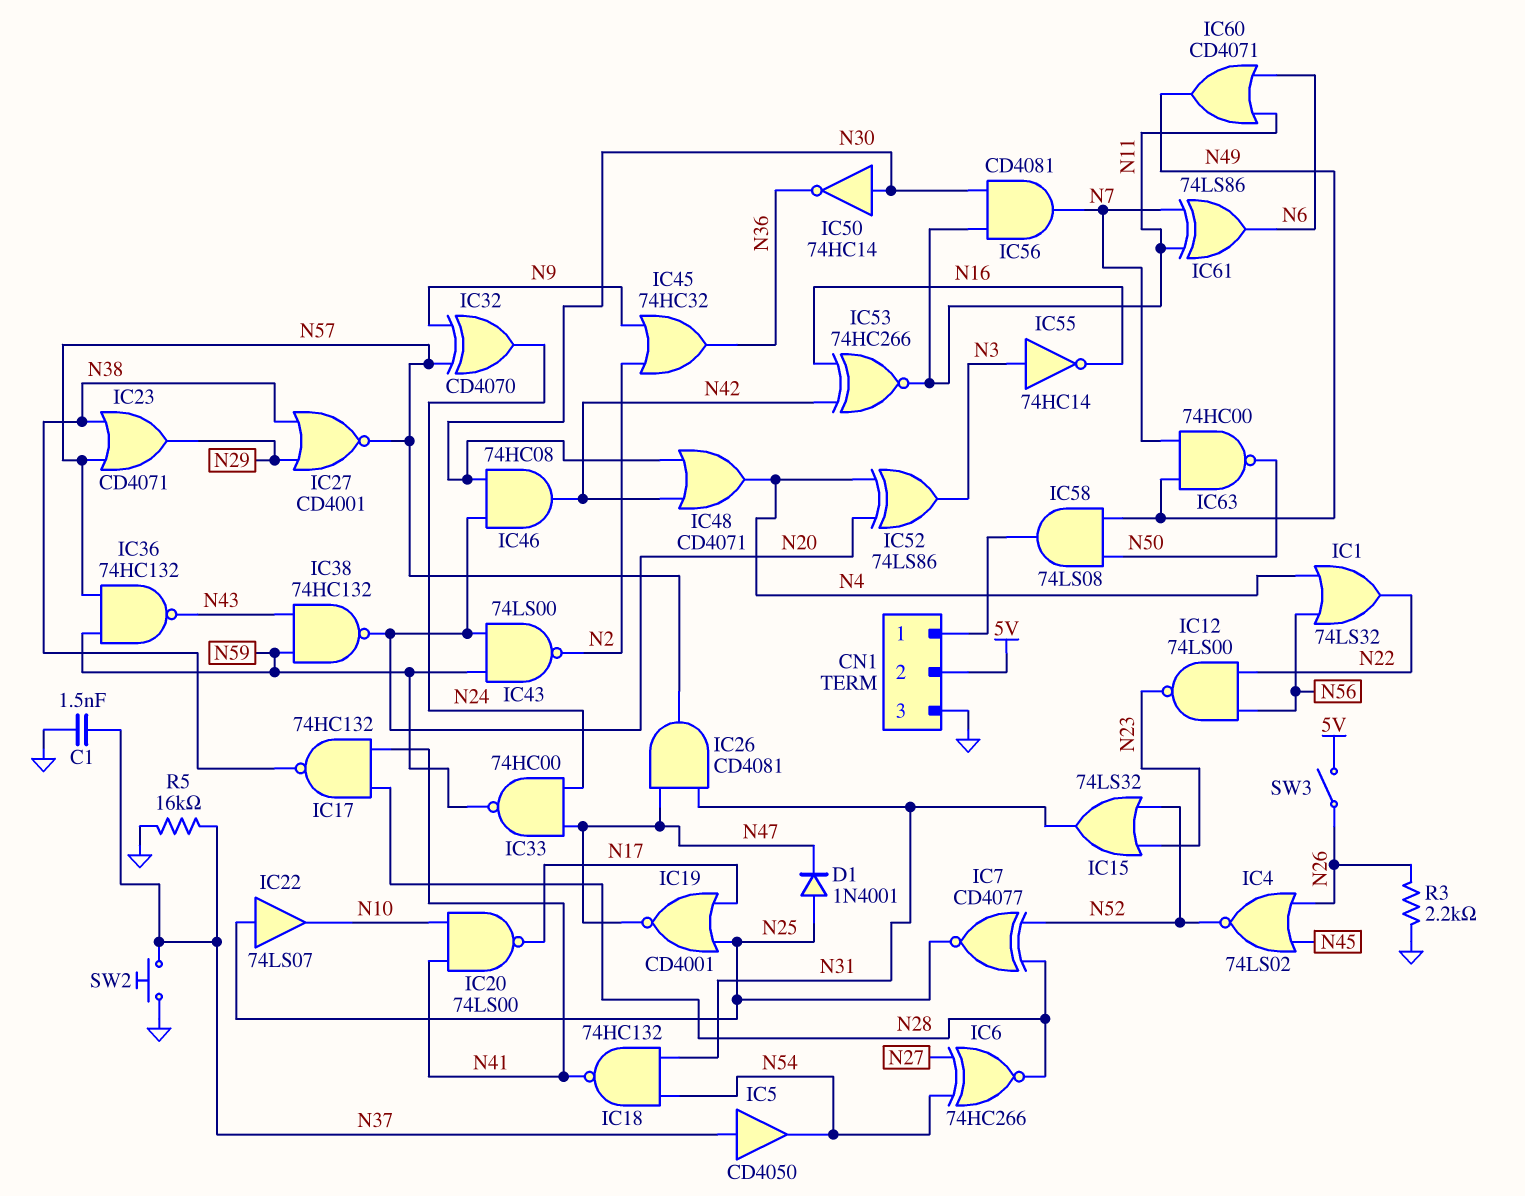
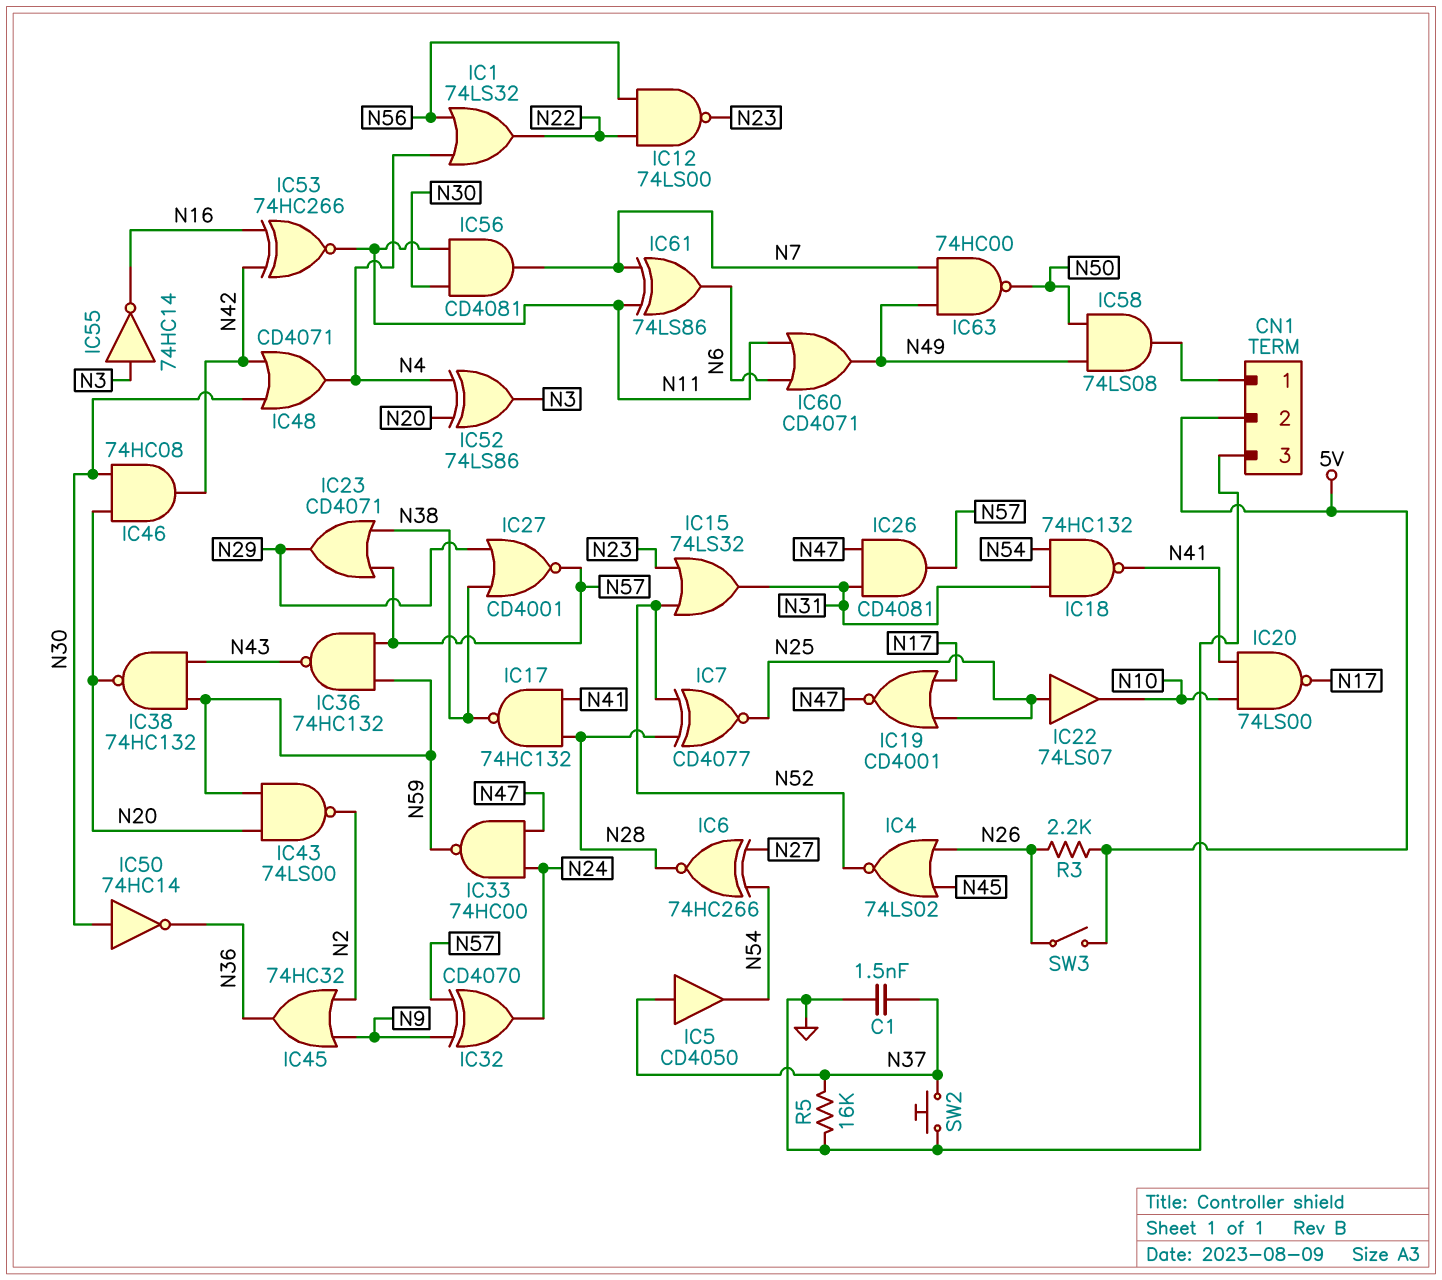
D1: diode 1N4001 (A N25, K N47) -> none
R3: 2.2k (GND, N26) -> 2.2k (5V, N26)

